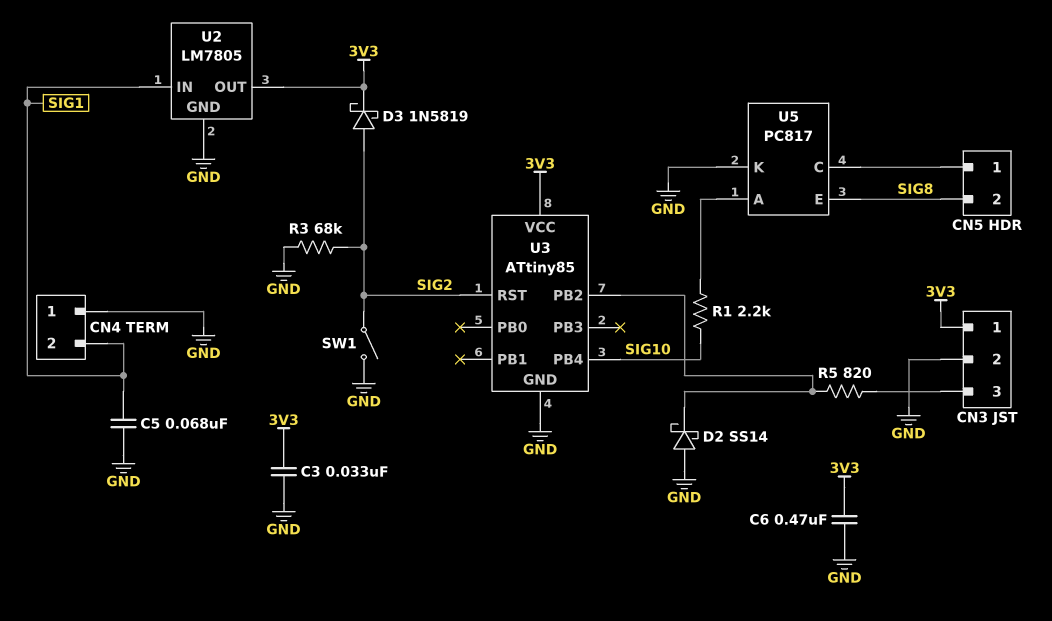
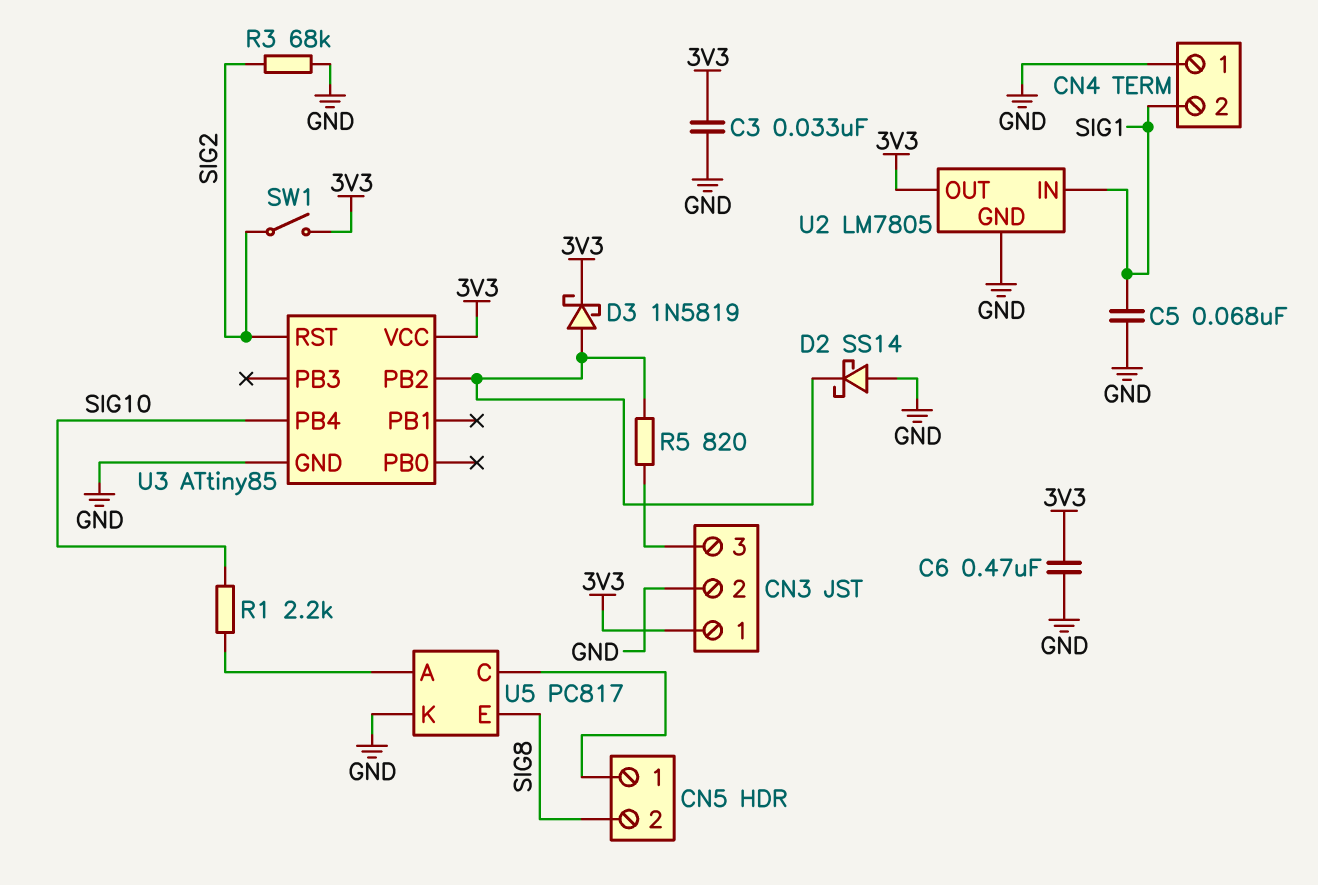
D3: schottky 1N5819 (A SIG2, K 3V3) -> schottky 1N5819 (A U3/PB2, K 3V3)
SW1: switch (GND, SIG2) -> switch (3V3, SIG2)

